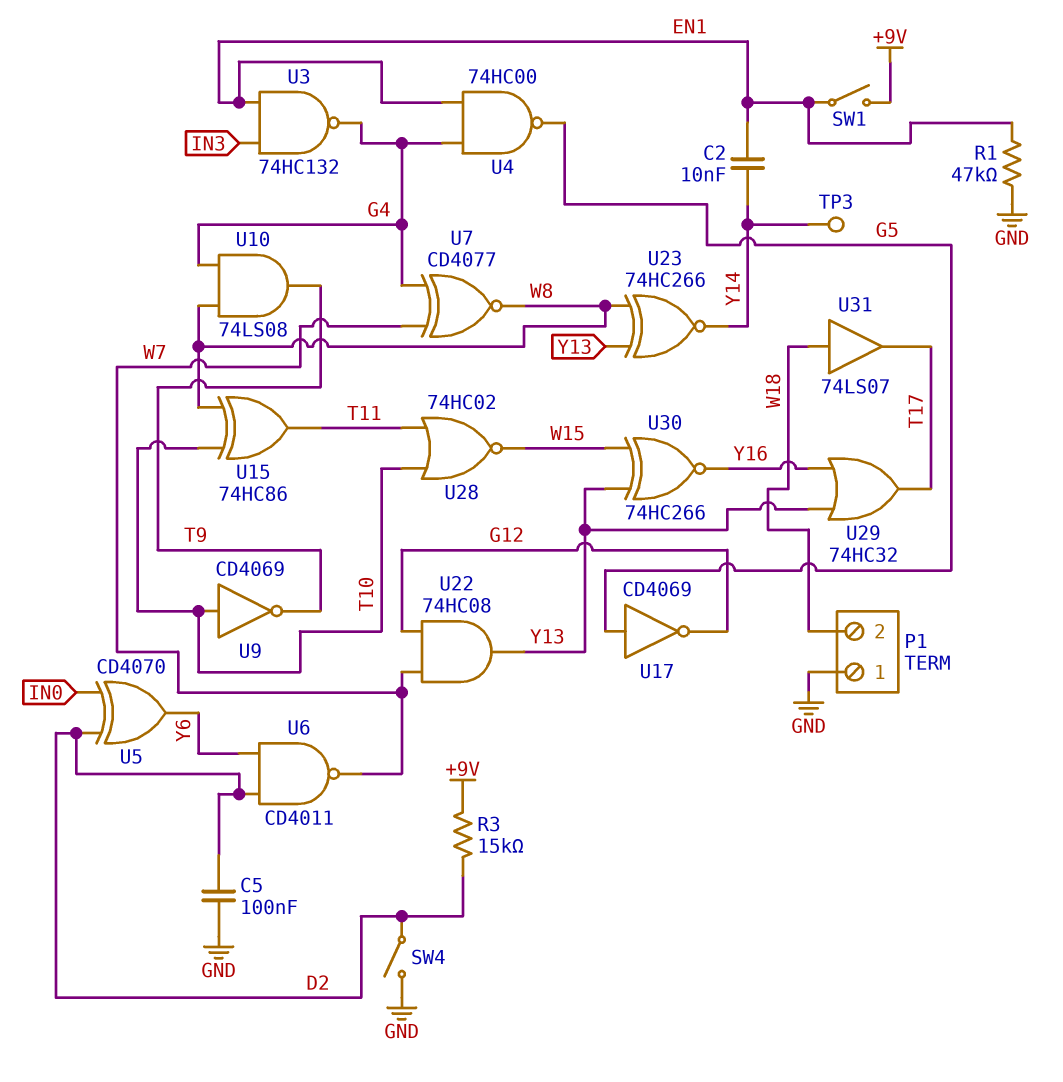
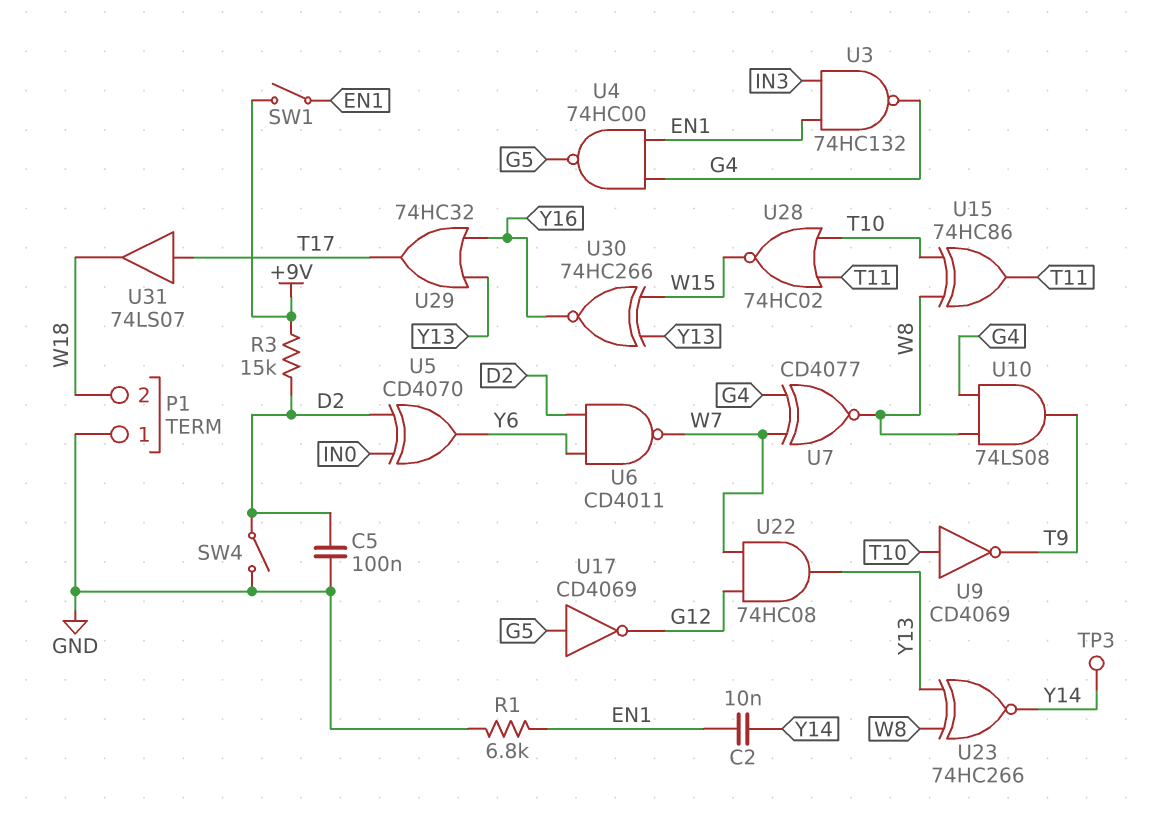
R1: 47k (EN1, GND) -> 6.8k (EN1, GND)
U31: buffer 74LS07 (in W18, out T17) -> buffer 74LS07 (in T17, out W18)

